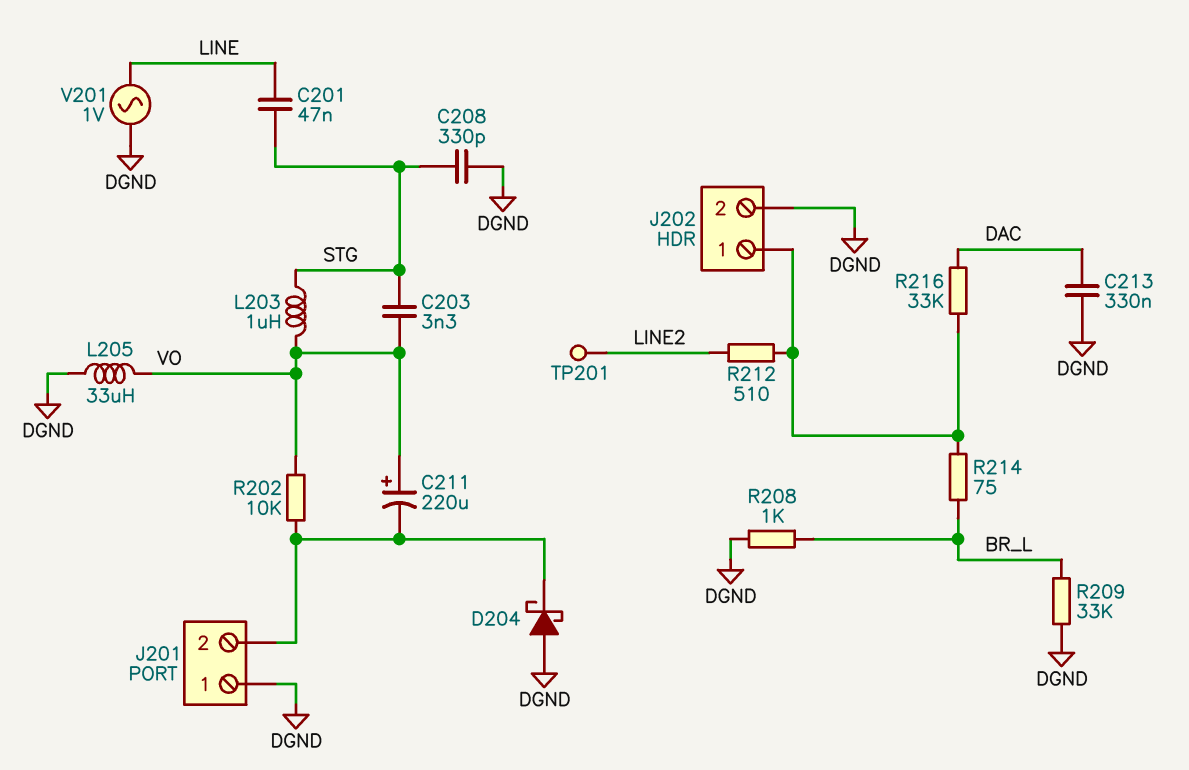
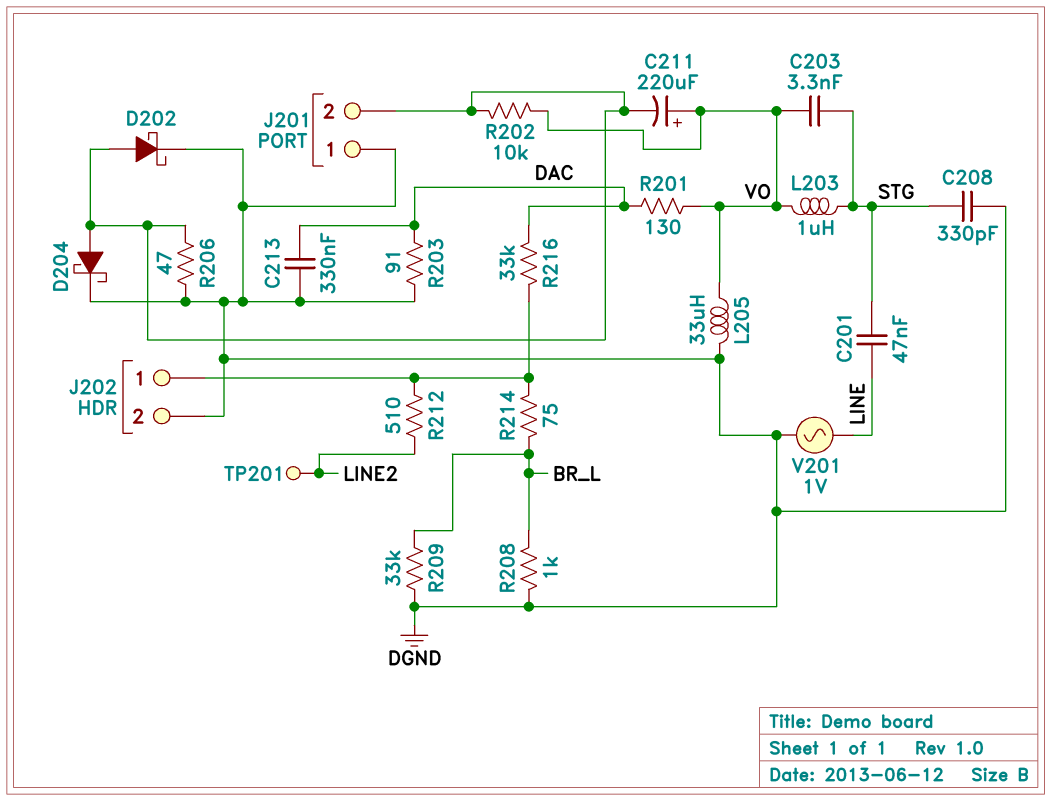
D202: none -> schottky (A J201/2, K DGND)
D204: schottky (A DGND, K J201/2) -> schottky (A J201/2, K DGND)
R201: none -> 130 (DAC, VO)
R203: none -> 91 (DAC, DGND)
R206: none -> 47 (DGND, J201/2)

